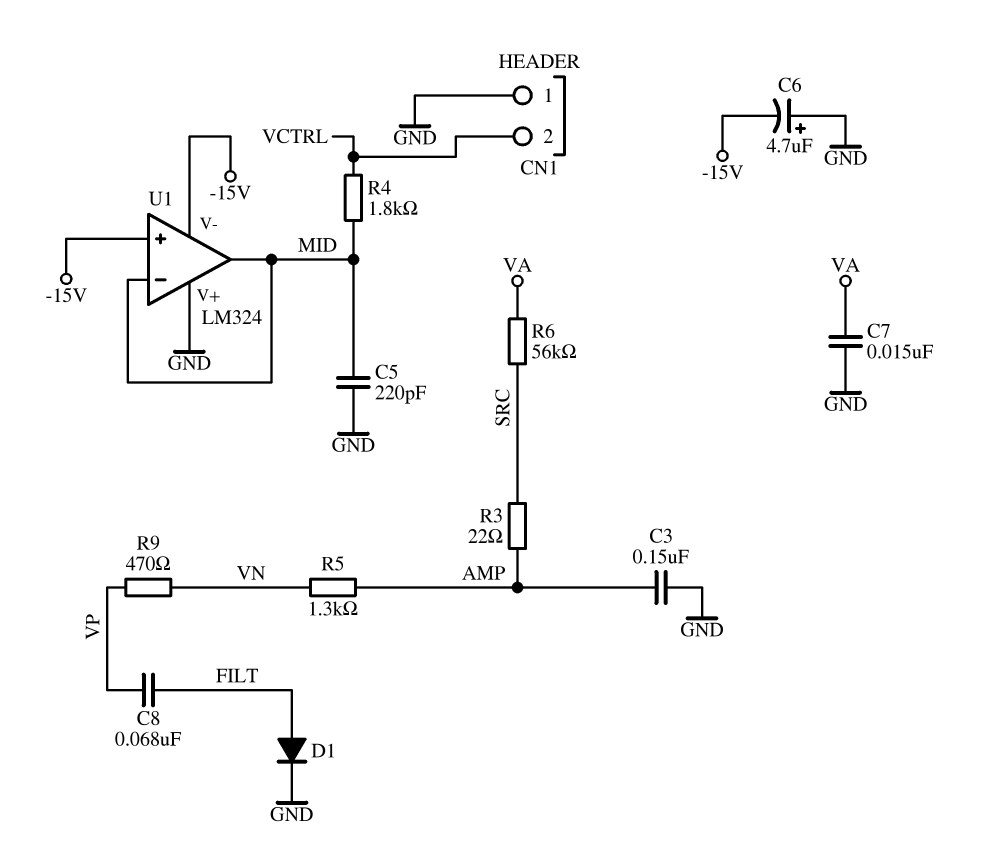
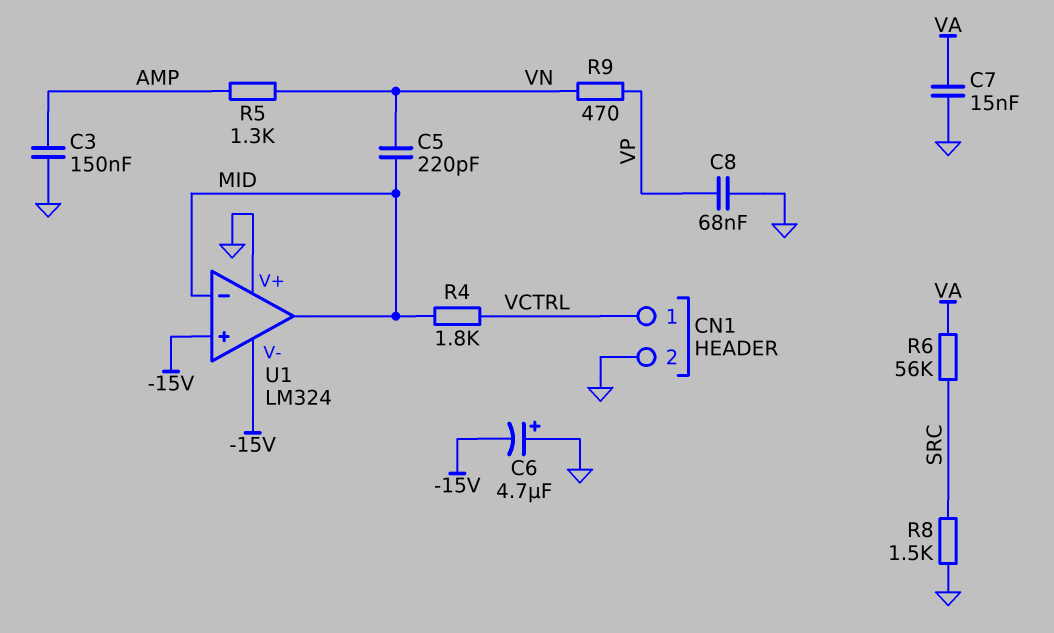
C5: 220pF (GND, MID) -> 220pF (MID, VN)
C8: 68nF (FILT, VP) -> 68nF (GND, VP)
CN1 pin 1: GND -> VCTRL
CN1 pin 2: VCTRL -> GND
D1: diode (A FILT, K GND) -> none
R3: 22 (AMP, SRC) -> none
R8: none -> 1.5k (GND, SRC)

